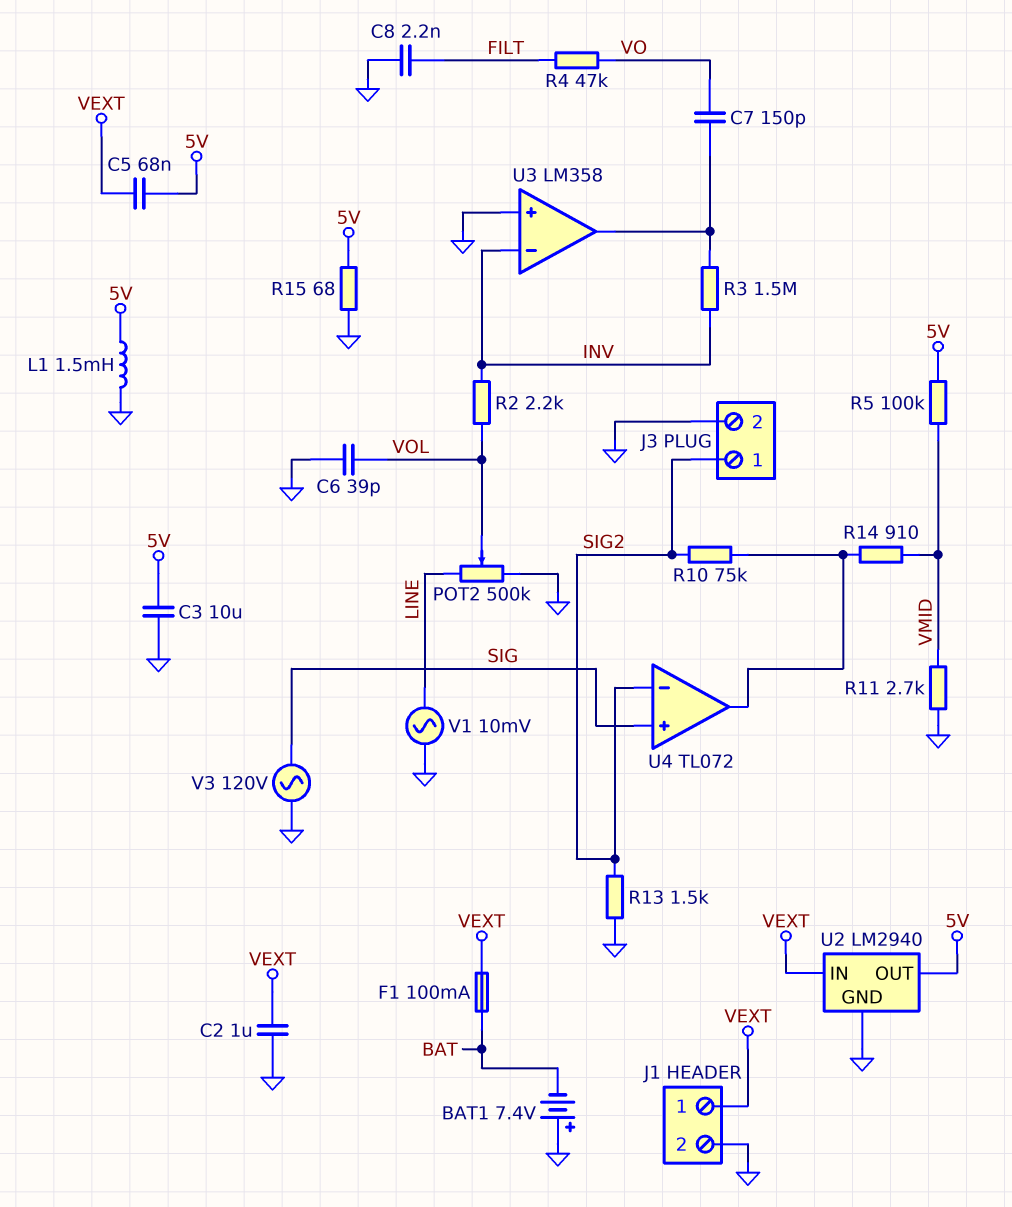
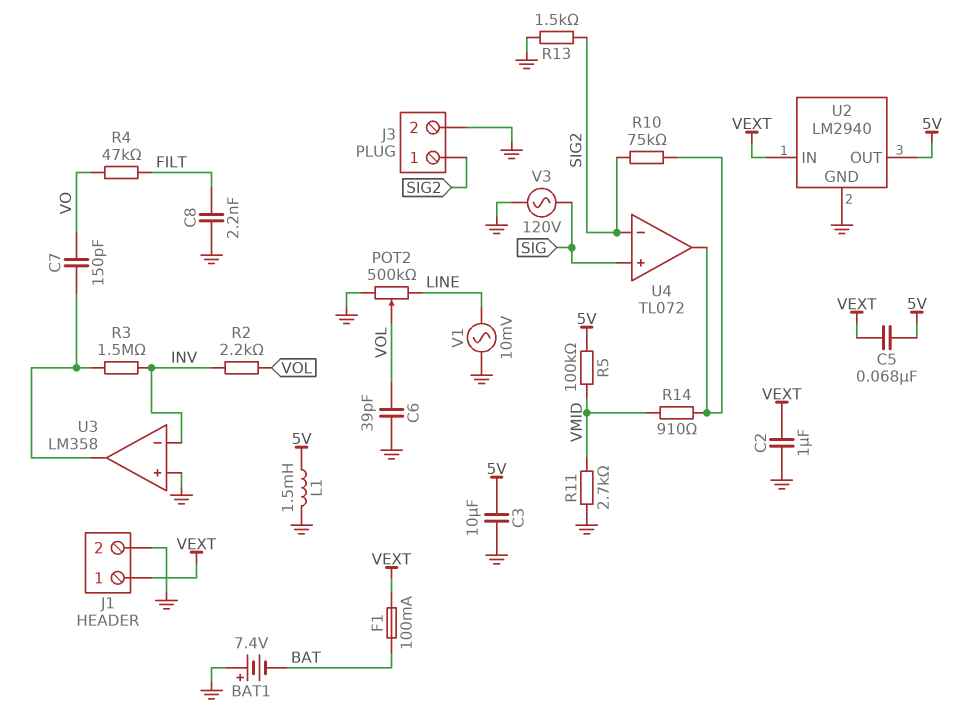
R15: 68 (5V, GND) -> none

